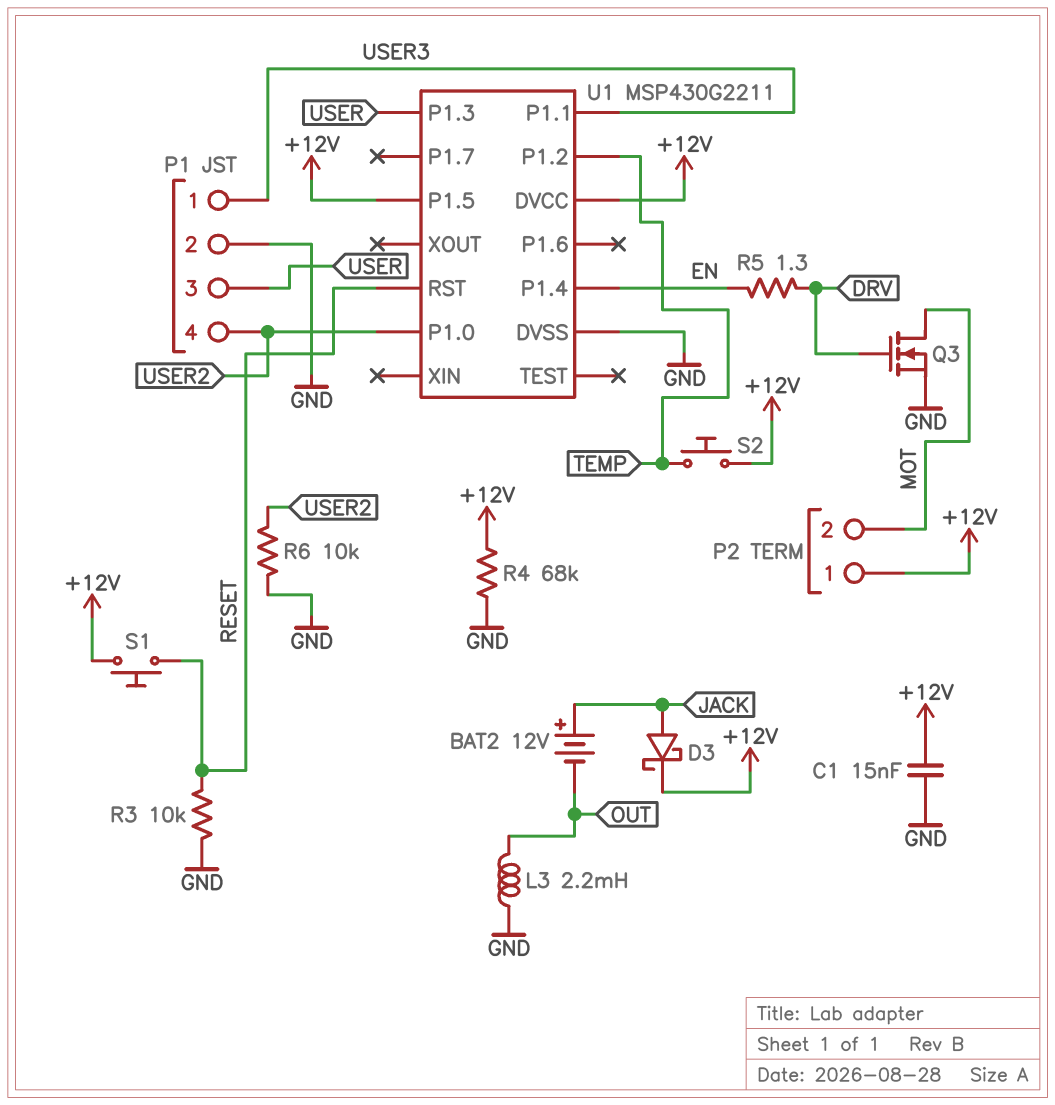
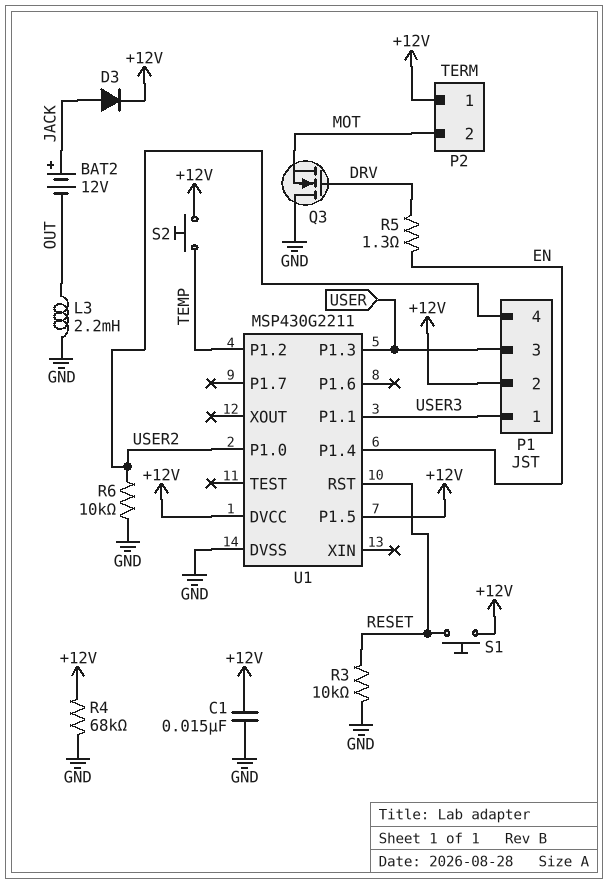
D3: schottky (A JACK, K +12V) -> diode (A JACK, K +12V)
P1 pin 2: GND -> +12V
Q3: NMOS (G DRV, D MOT, S GND) -> NMOS (G DRV, D GND, S MOT)

